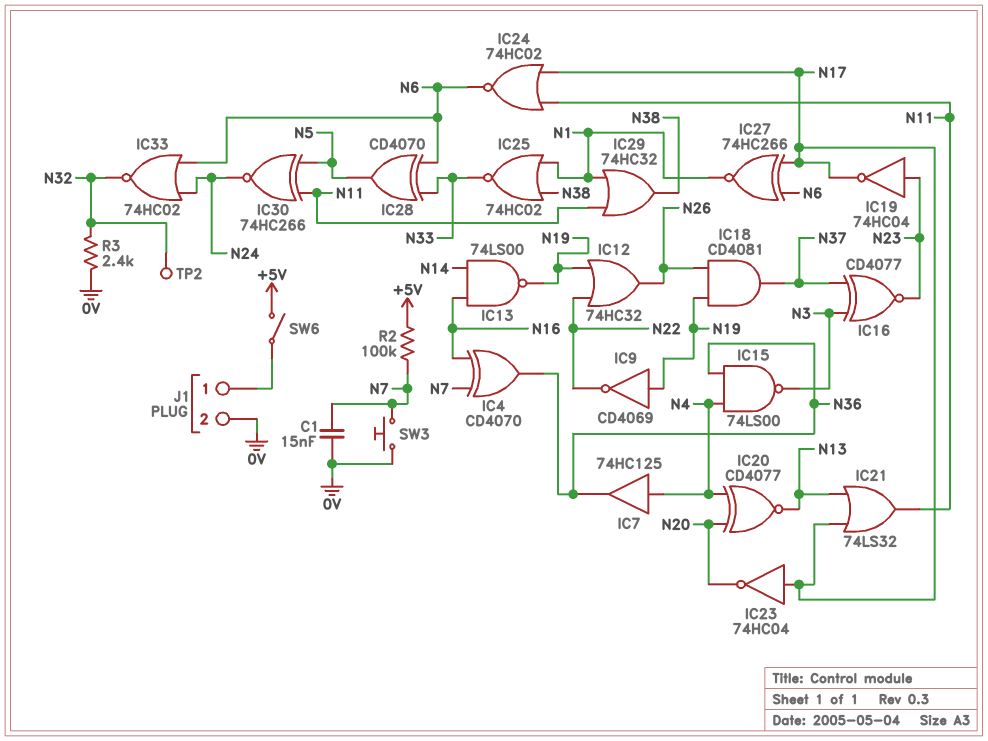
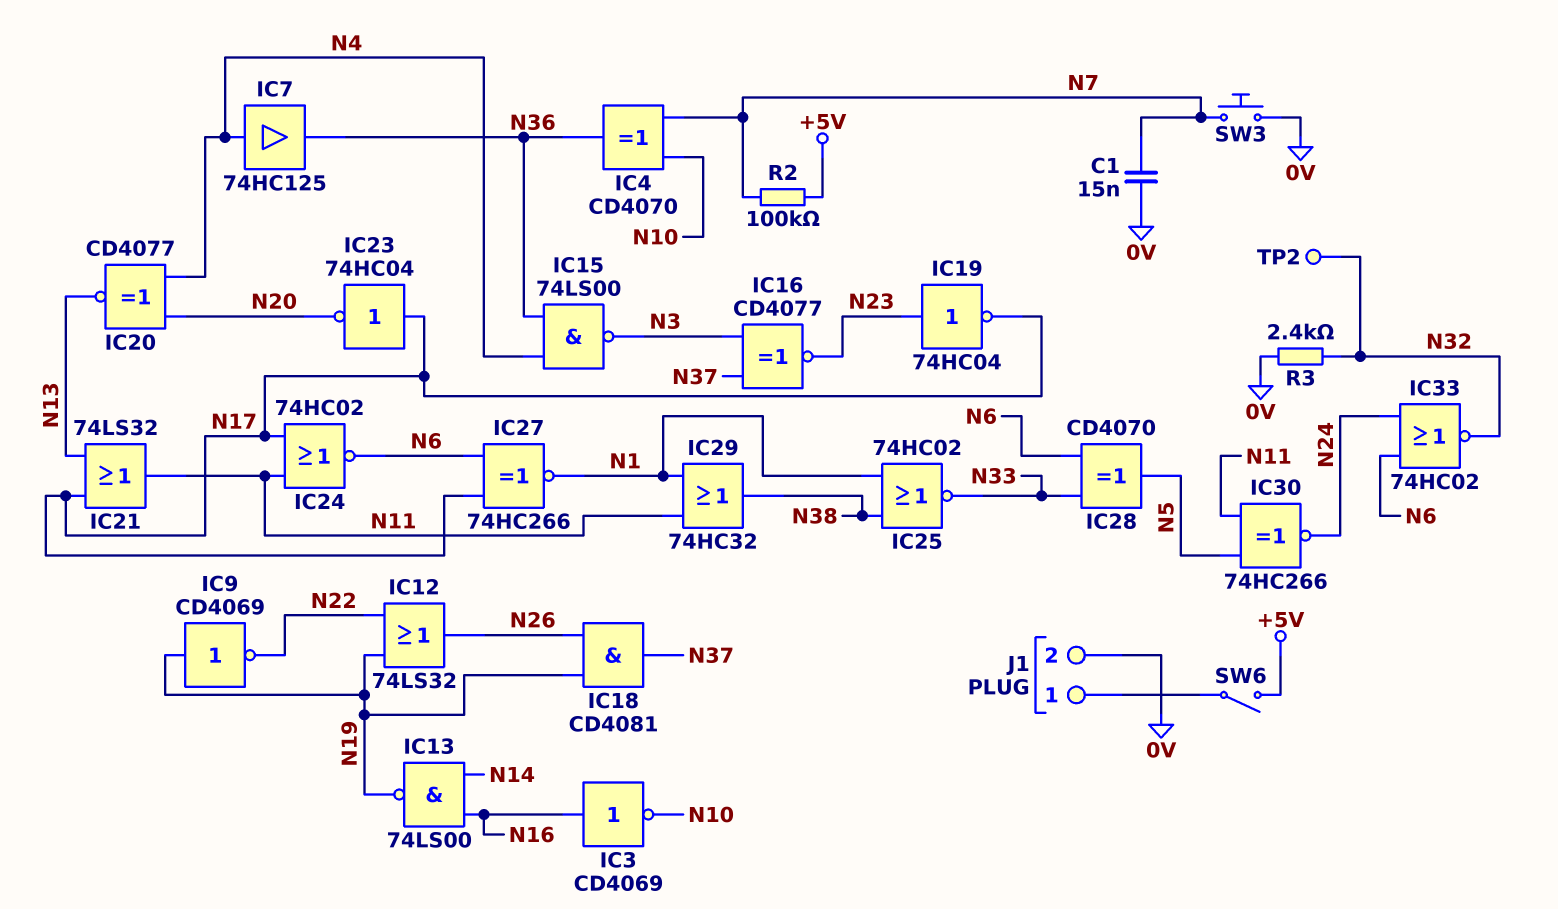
IC3: none -> NOT CD4069 (in N16, out N10)
IC4: XOR CD4070 (in N7, in N16, out N36) -> XOR CD4070 (in N7, in N10, out N36)
IC12: OR 74HC32 (in N19, in N22, out N26) -> OR 74LS32 (in N19, in N22, out N26)

